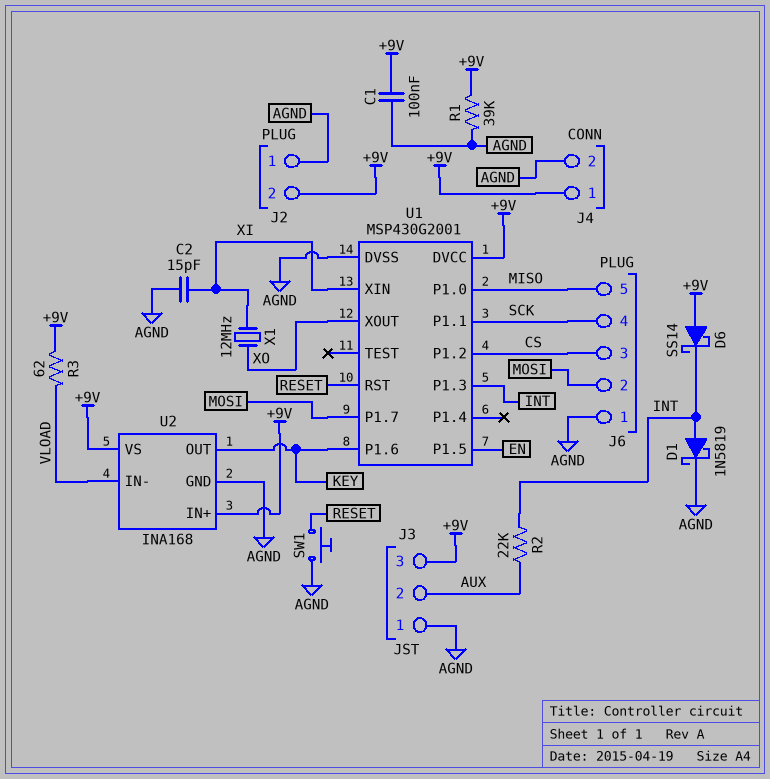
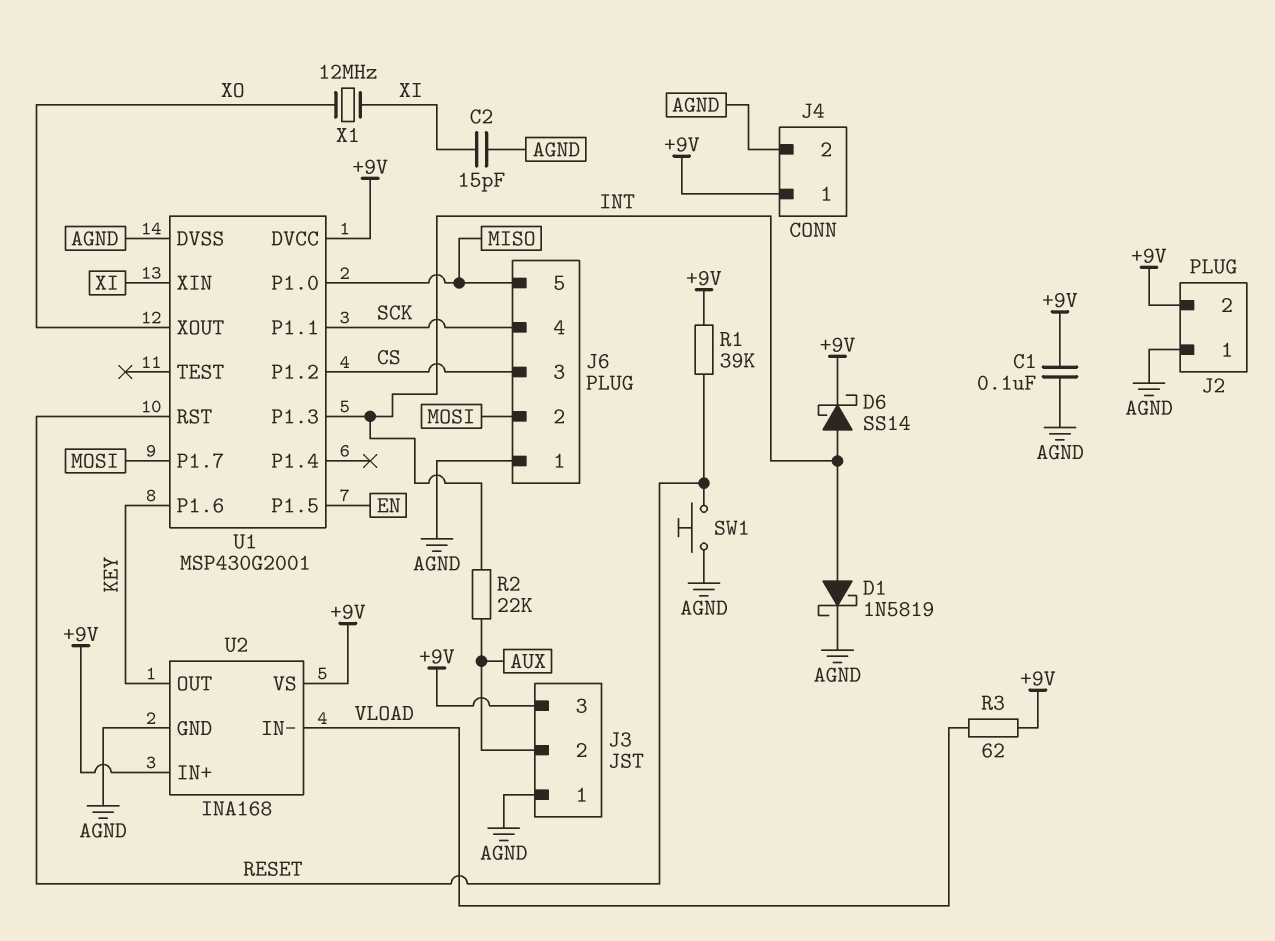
D6: schottky SS14 (A +9V, K INT) -> schottky SS14 (A INT, K +9V)
R1: 39k (+9V, AGND) -> 39k (+9V, RESET)

